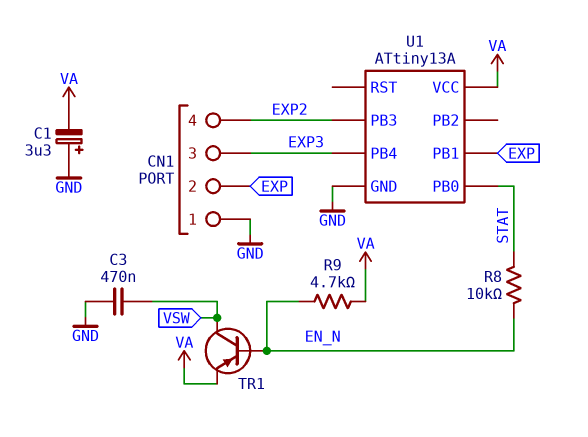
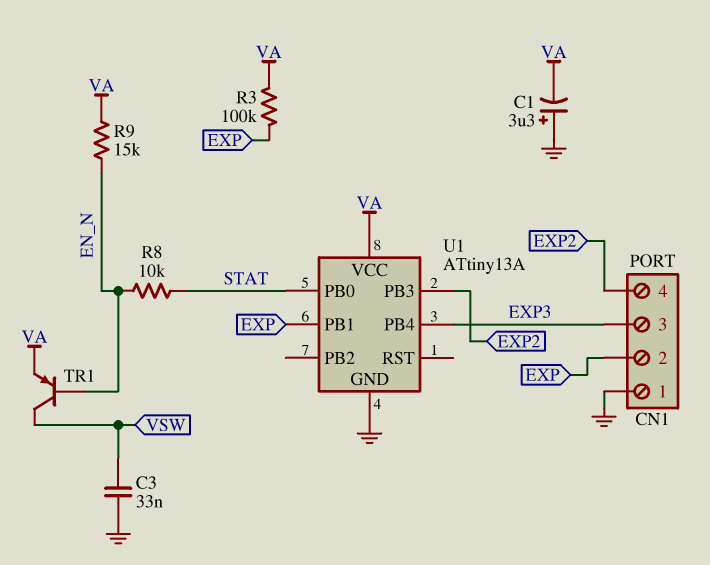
C3: 470nF (GND, VSW) -> 33nF (GND, VSW)
R3: none -> 100k (EXP, VA)
R9: 4.7k (EN_N, VA) -> 15k (EN_N, VA)

